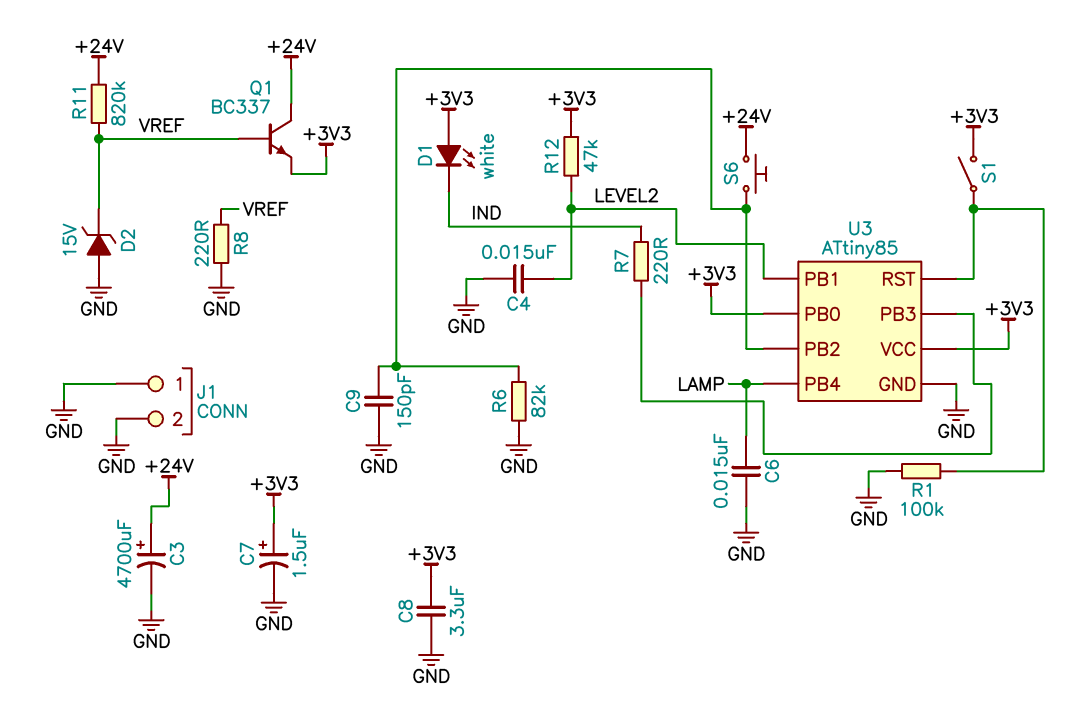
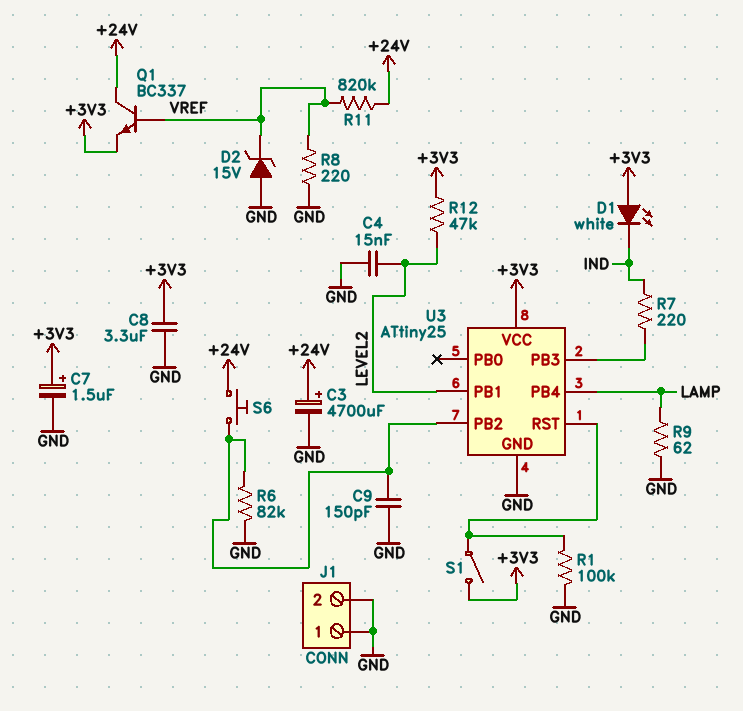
C6: 15nF (GND, LAMP) -> none
R9: none -> 62 (GND, LAMP)
U3: ATtiny85 -> ATtiny25
U3 pin PB0: +3V3 -> none

